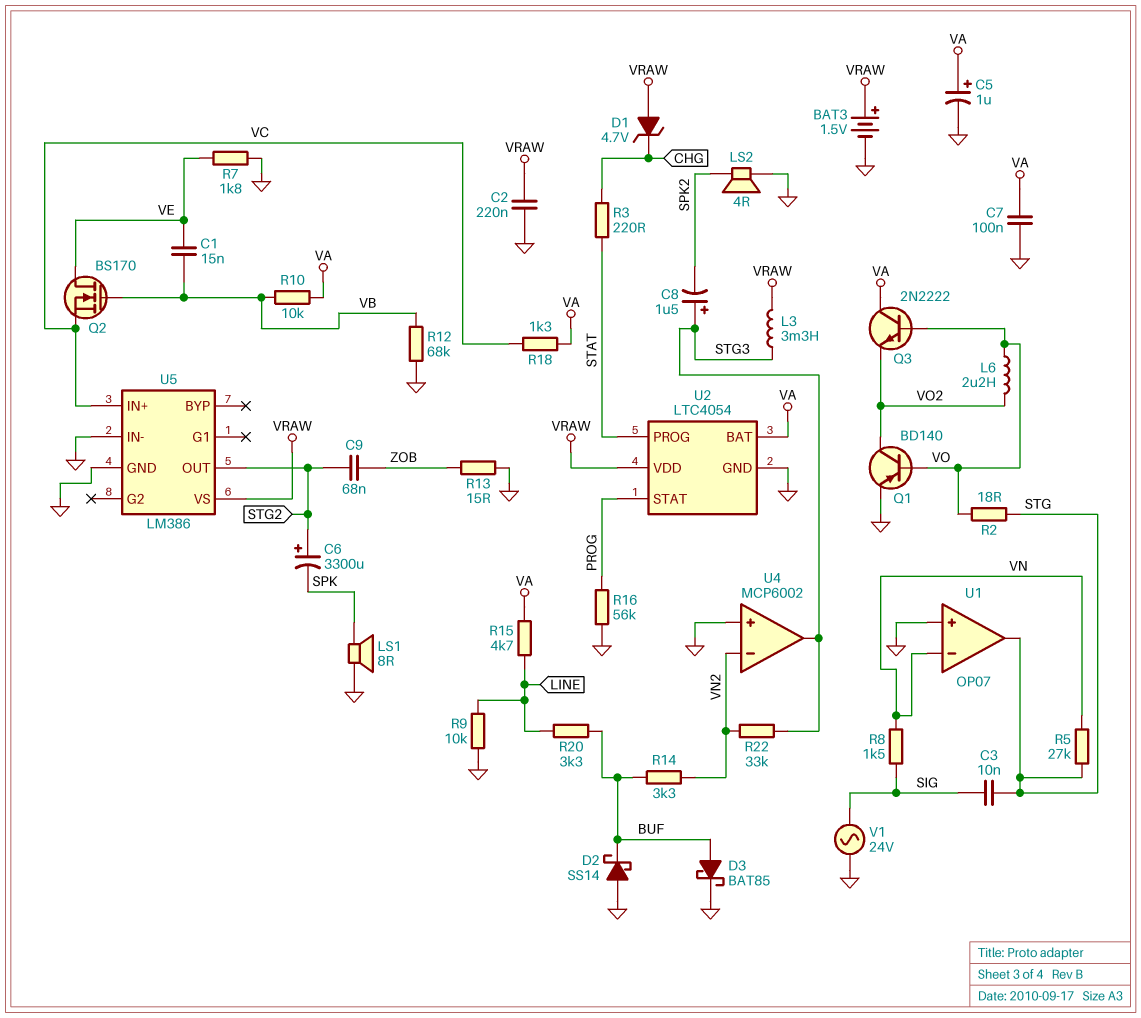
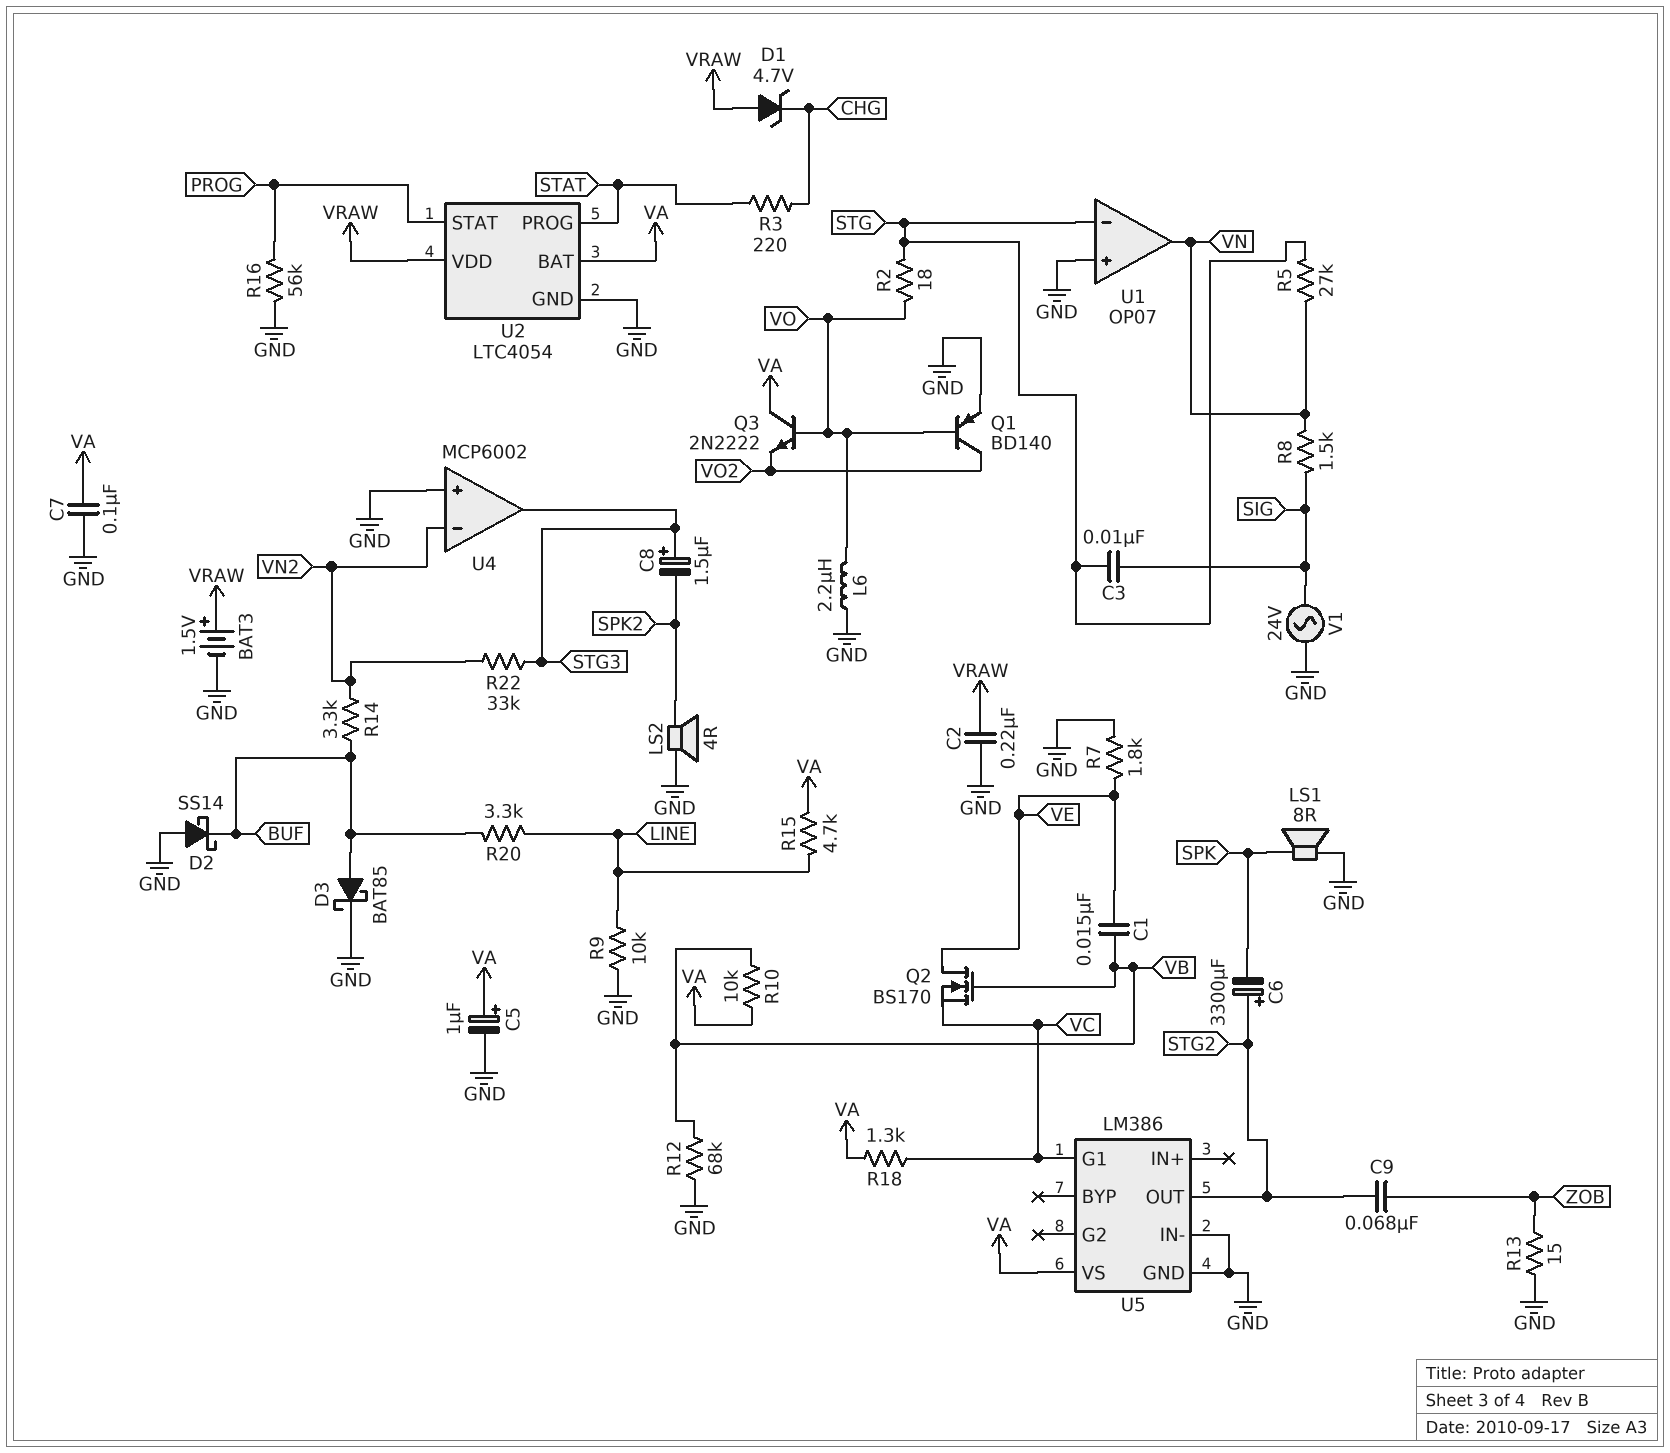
L3: 3.3mH (STG3, VRAW) -> none
L6: 2.2uH (VO, VO2) -> 2.2uH (GND, VO)
U1 pin in-: VN -> STG
U1 pin out: STG -> VN
U5 pin G1: none -> VC
U5 pin IN+: VC -> none
U5 pin VS: VRAW -> VA

